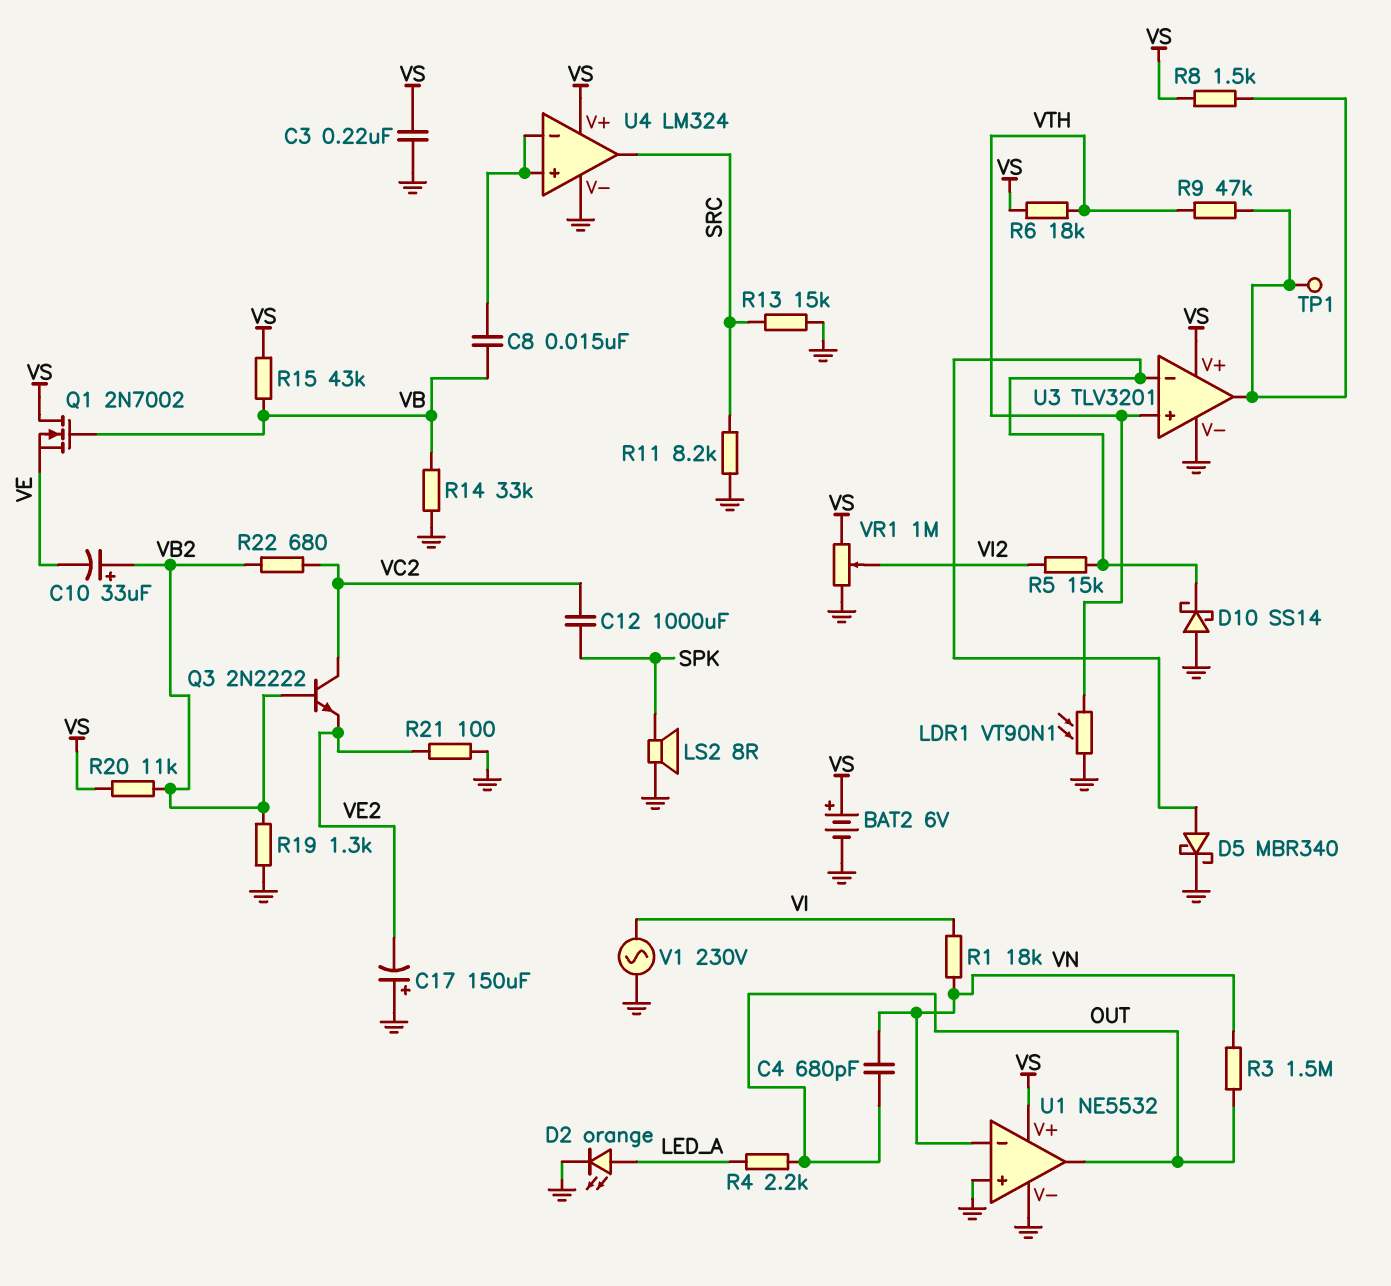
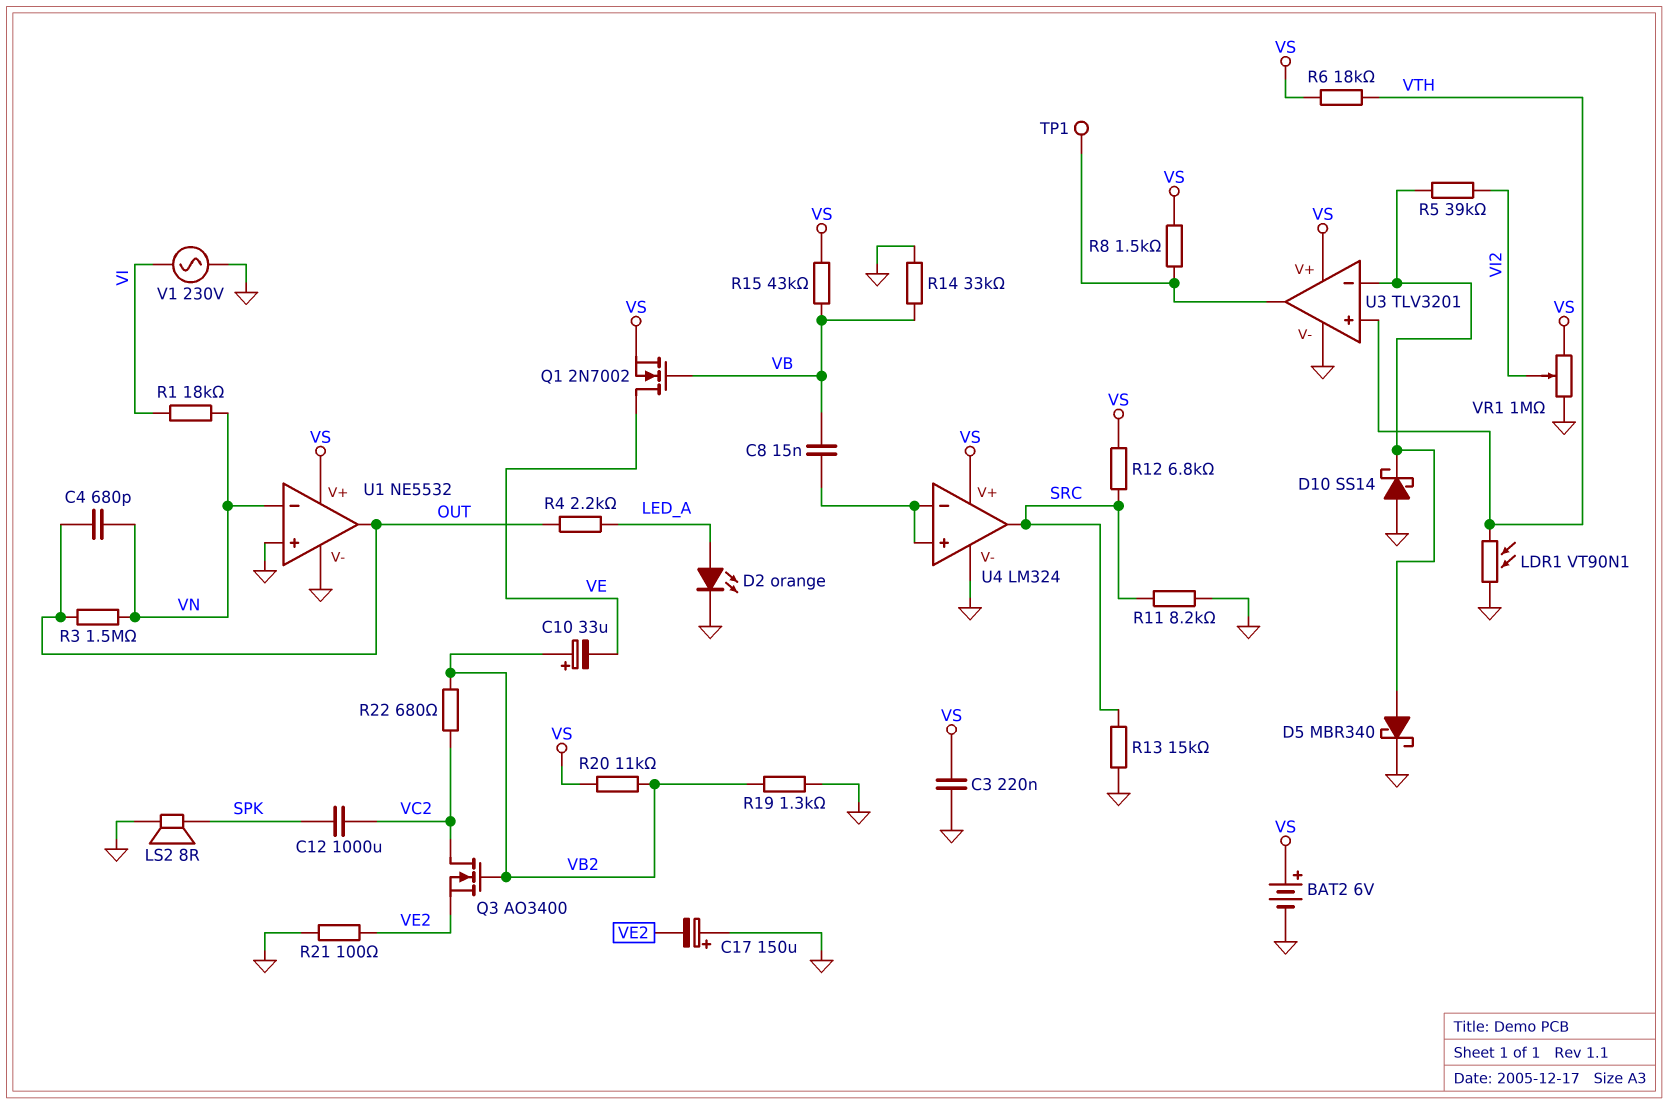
Q1: NMOS 2N7002 (G VB, D VS, S VE) -> NMOS 2N7002 (G VB, D VE, S VS)
Q3: NPN 2N2222 (B VB2, C VC2, E VE2) -> NMOS AO3400 (G VB2, D VC2, S VE2)
R5: 15k (U3/in-, VI2) -> 39k (U3/in-, VI2)
R9: 47k (U3/out, VTH) -> none
R12: none -> 6.8k (SRC, VS)

